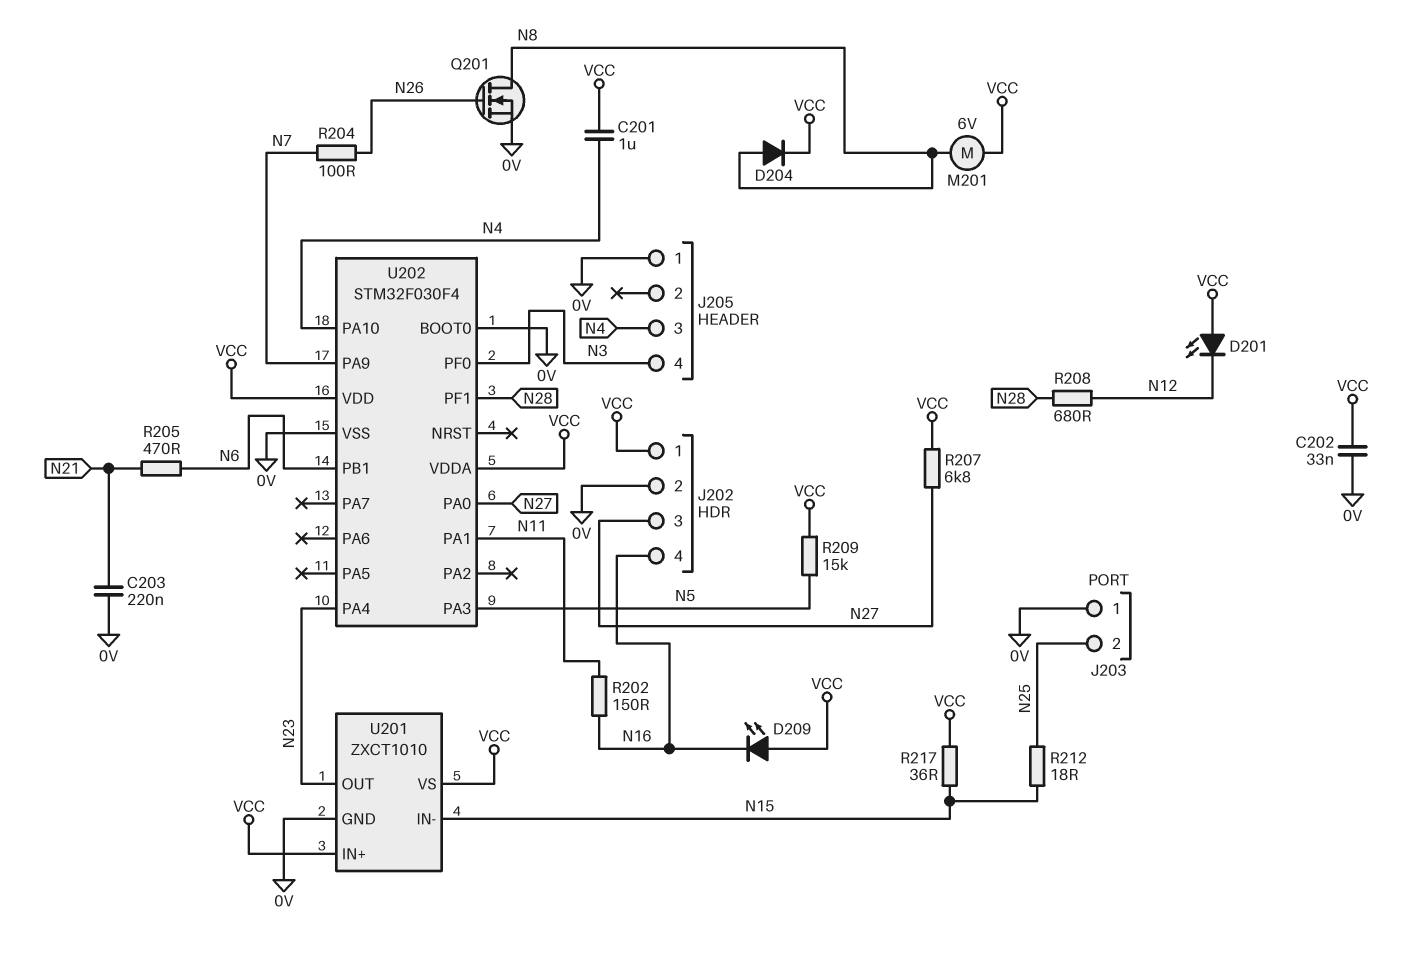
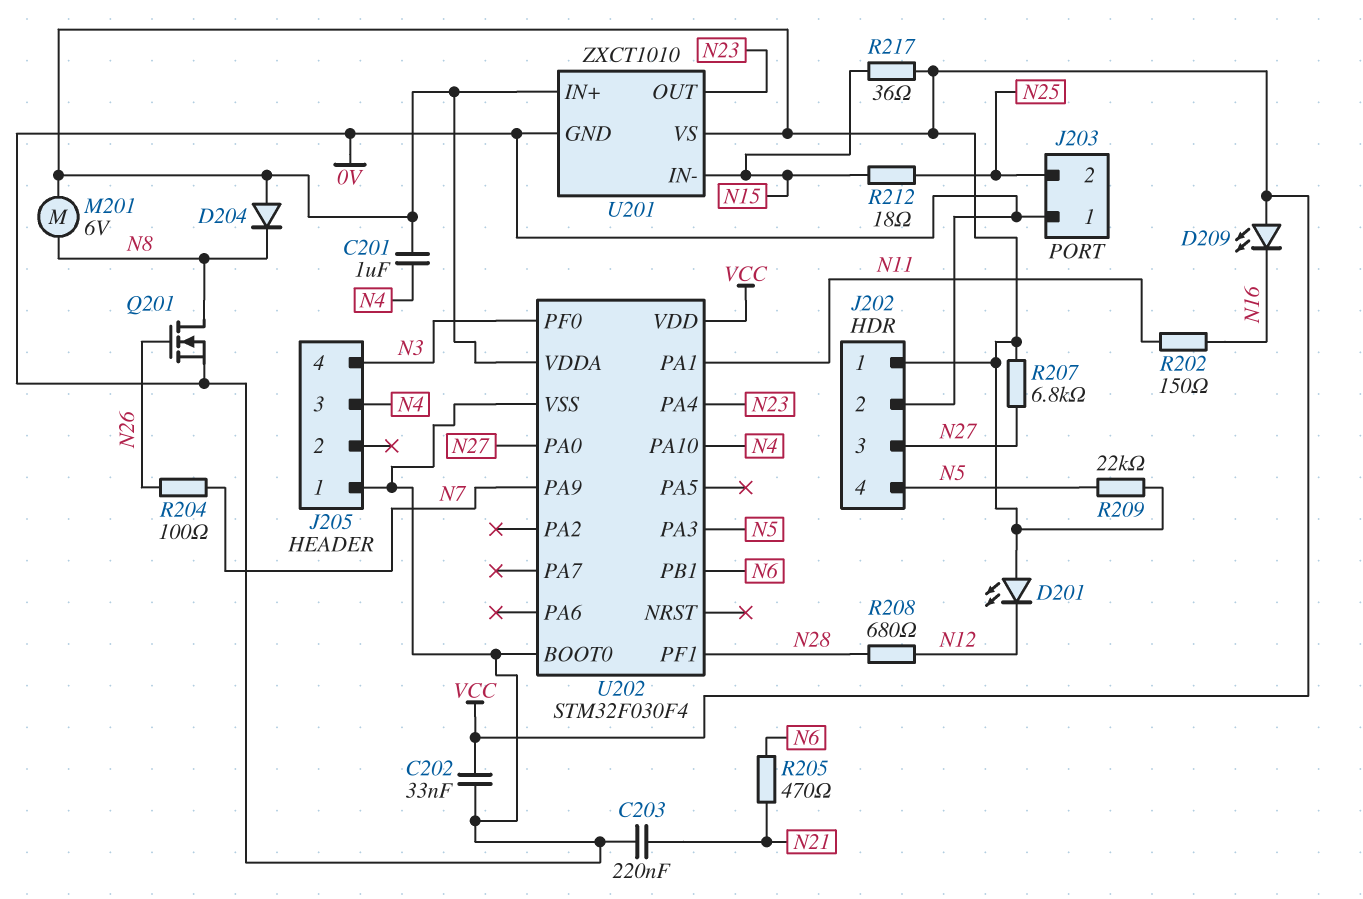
D204: diode (A N8, K VCC) -> diode (A VCC, K N8)
J202 pin 4: N16 -> N5
R209: 15k (N5, VCC) -> 22k (N5, VCC)

